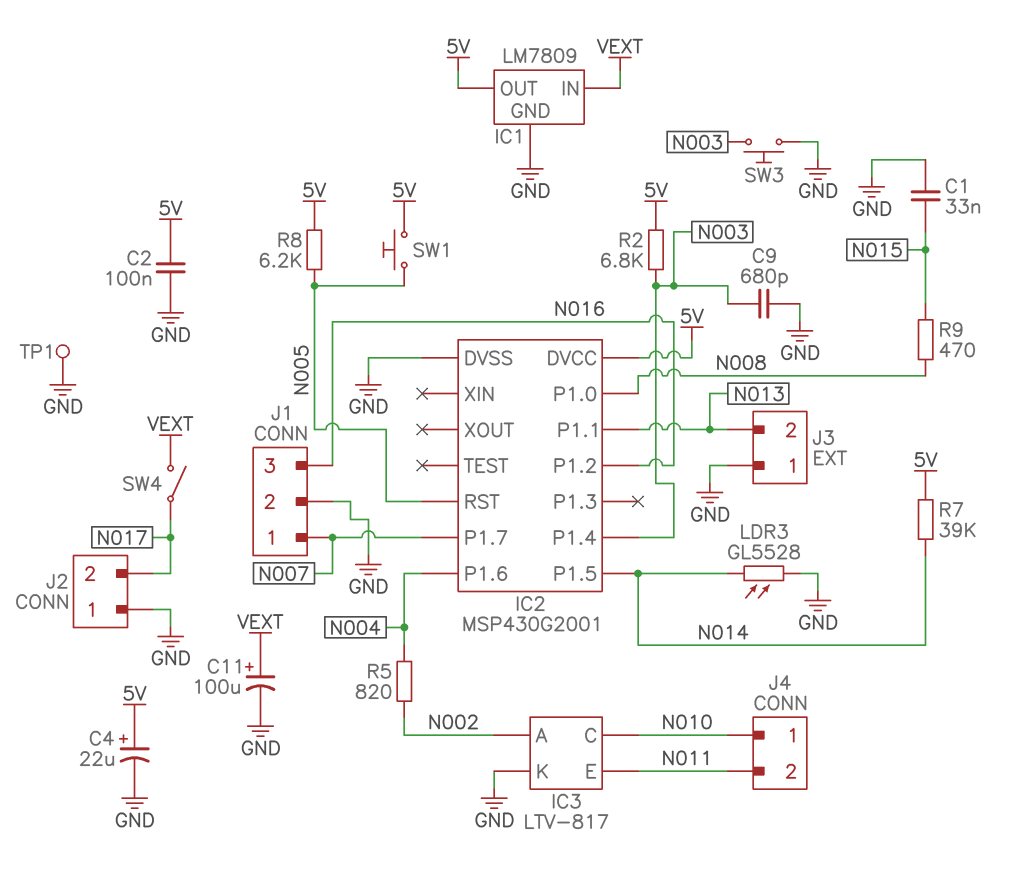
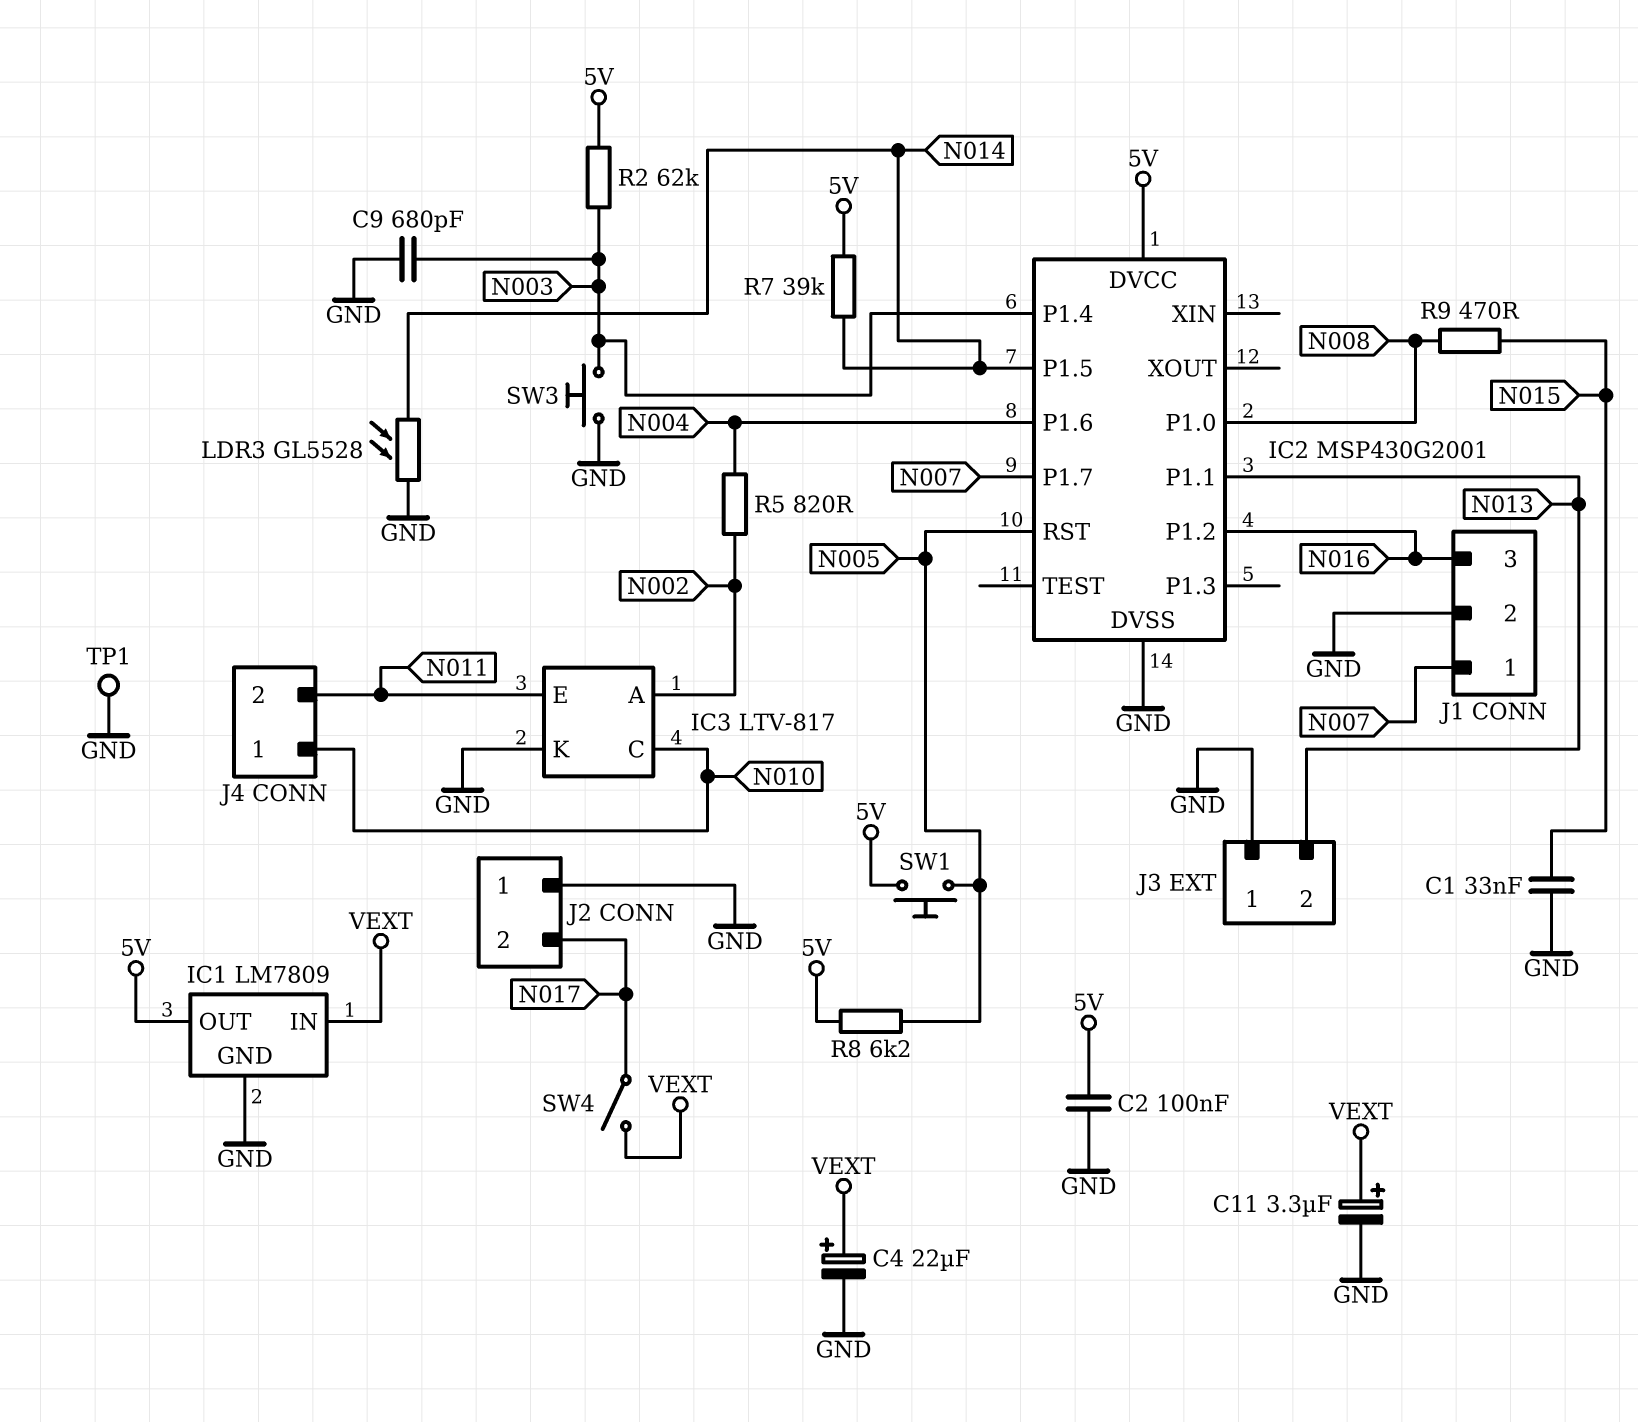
C4: 22uF (plus 5V, minus GND) -> 22uF (plus VEXT, minus GND)
C11: 100uF (plus VEXT, minus GND) -> 3.3uF (plus VEXT, minus GND)
R2: 6.8k (5V, N003) -> 62k (5V, N003)

